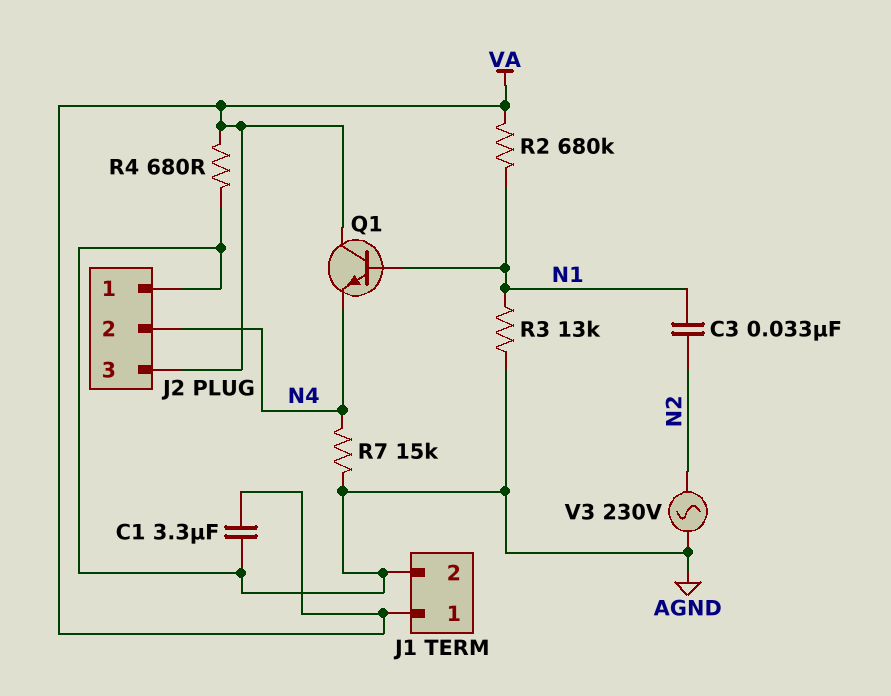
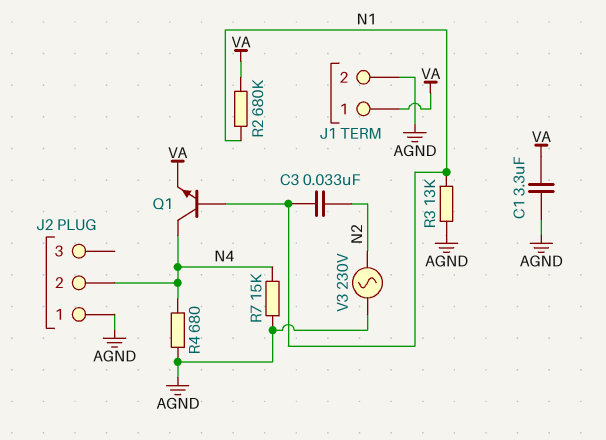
J2 pin 3: VA -> none
Q1: NPN (B N1, C VA, E N4) -> NPN (B N1, C N4, E VA)
R4: 680 (AGND, VA) -> 680 (AGND, N4)

